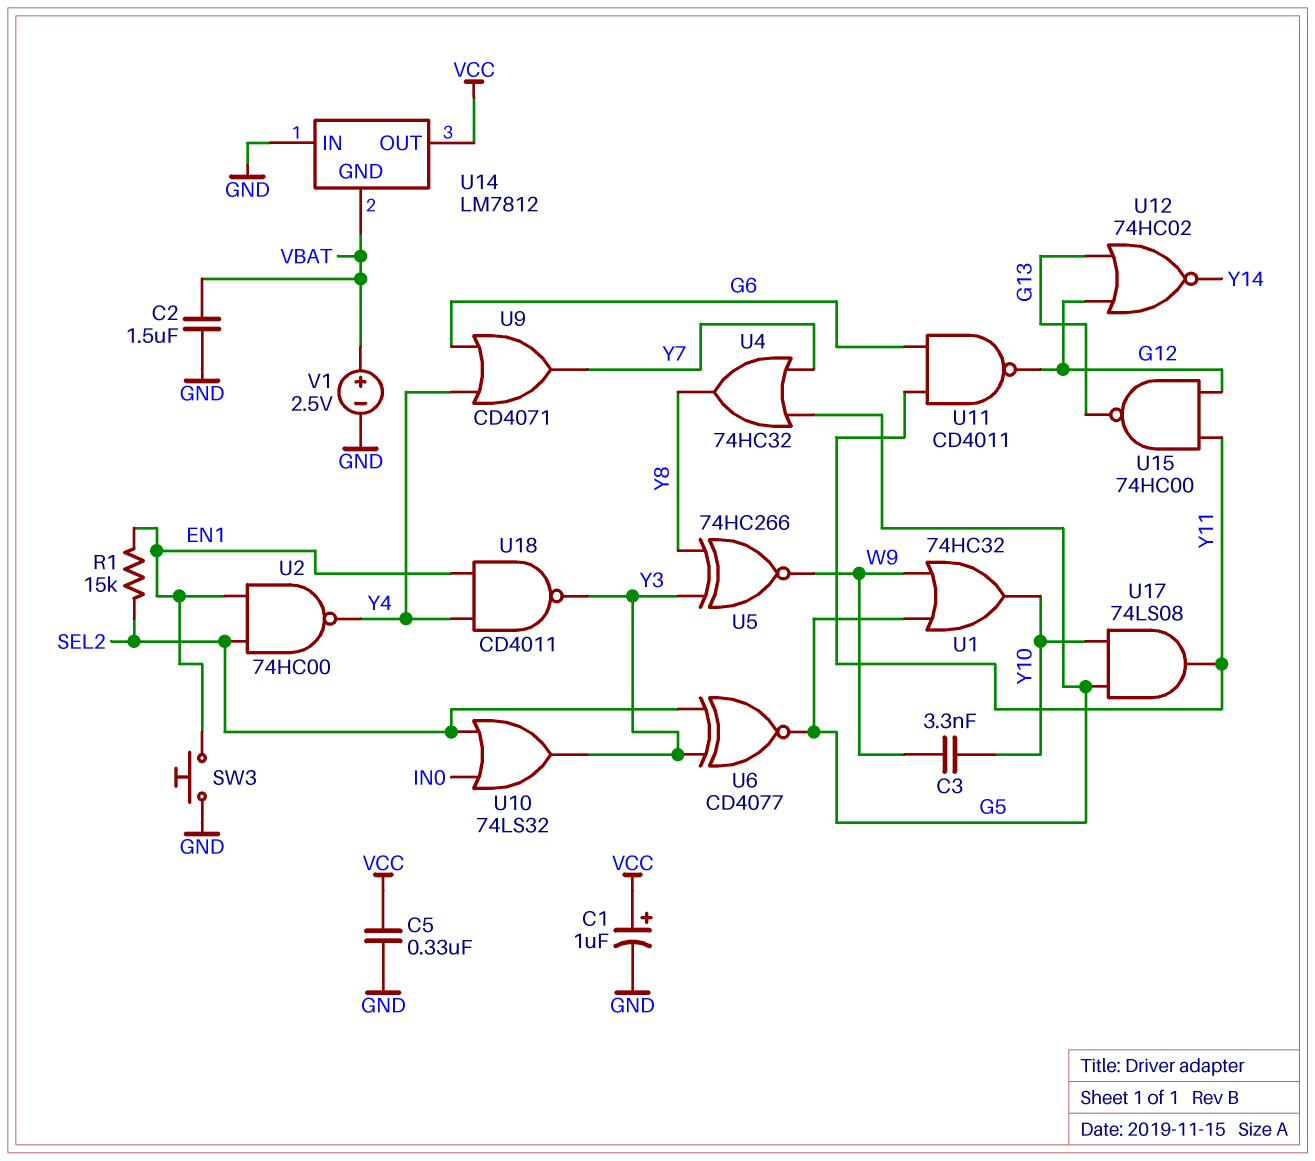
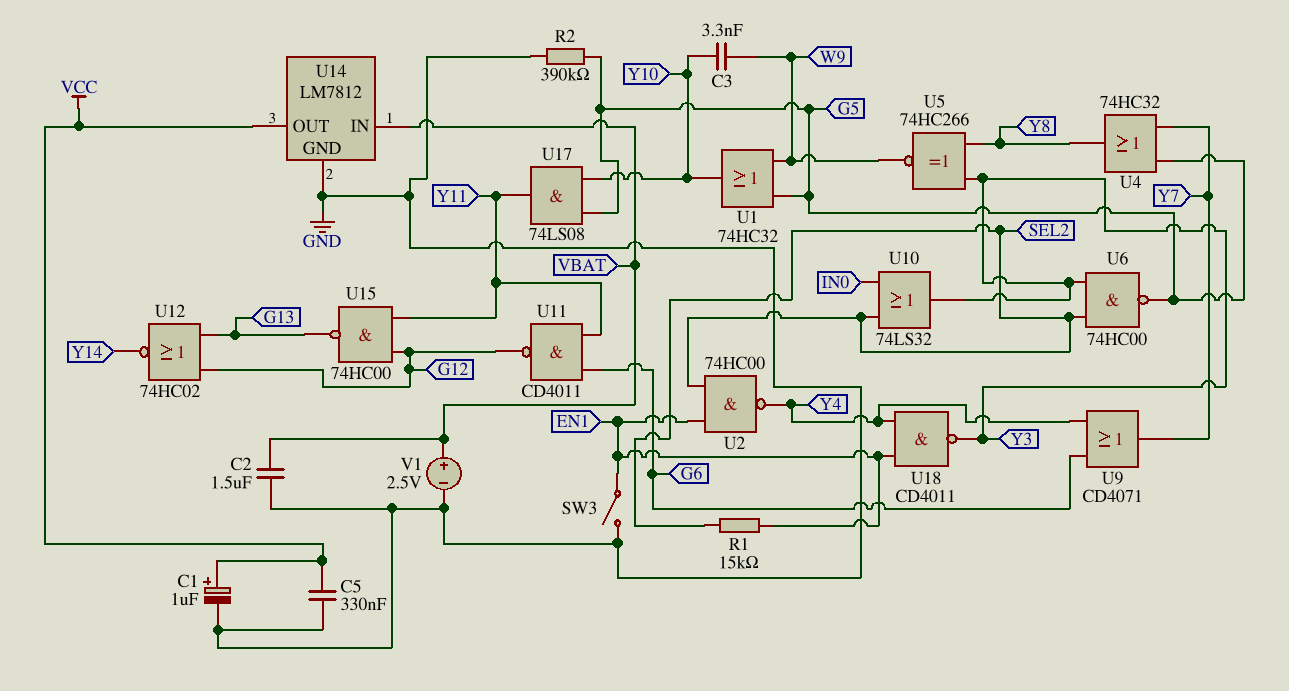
R2: none -> 390k (G5, GND)
SW3: button (EN1, GND) -> switch (EN1, GND)
U6: XNOR CD4077 (in SEL2, in Y3, out G5) -> NAND 74HC00 (in SEL2, in Y3, out G5)
U14 pin GND: VBAT -> GND
U14 pin IN: GND -> VBAT

